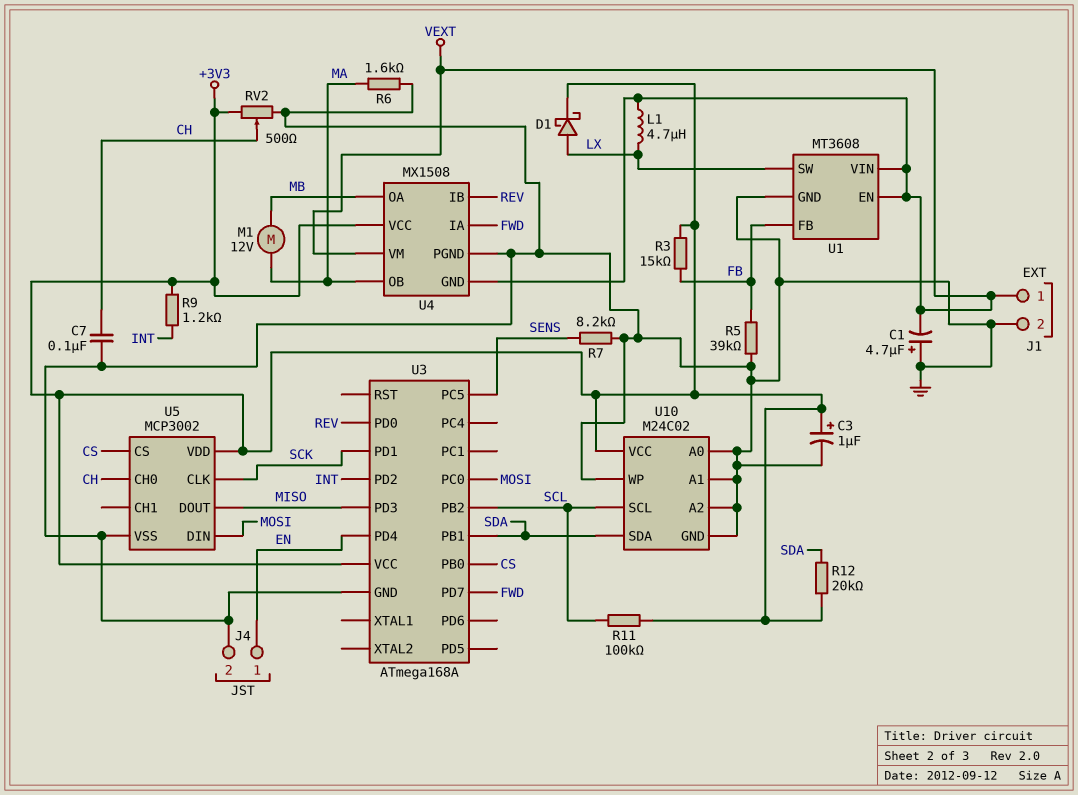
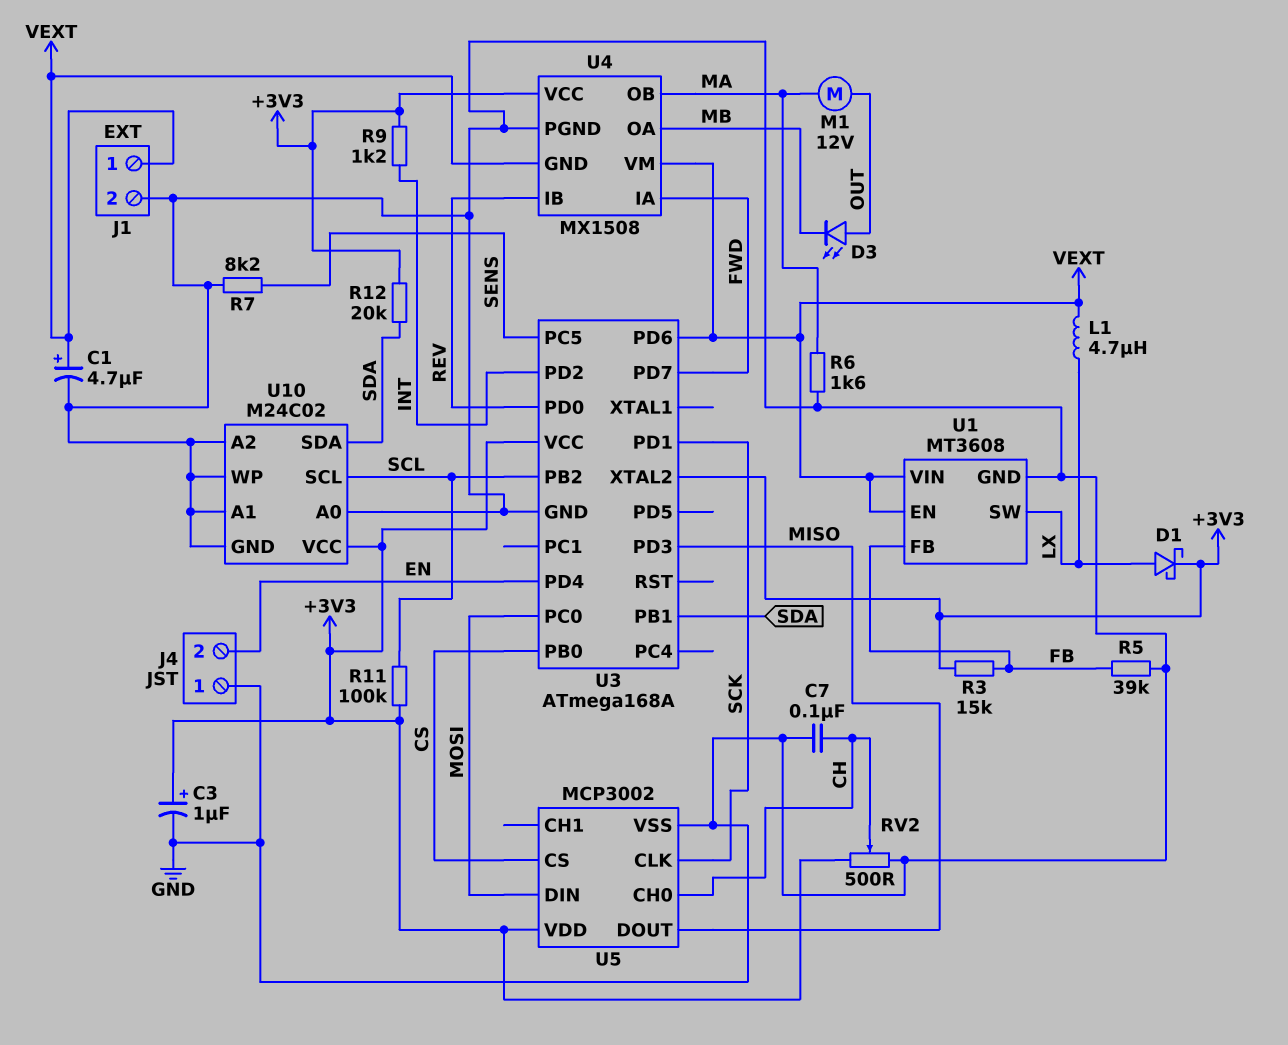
C1: 4.7uF (plus GND, minus VEXT) -> 4.7uF (plus VEXT, minus GND)
D3: none -> LED (A OUT, K MB)
J4 pin 1: EN -> GND
J4 pin 2: GND -> EN
M1: motor 12V (MA, MB) -> motor 12V (MA, OUT)
U3 pin PD6: none -> VEXT
U3 pin XTAL2: none -> +3V3

